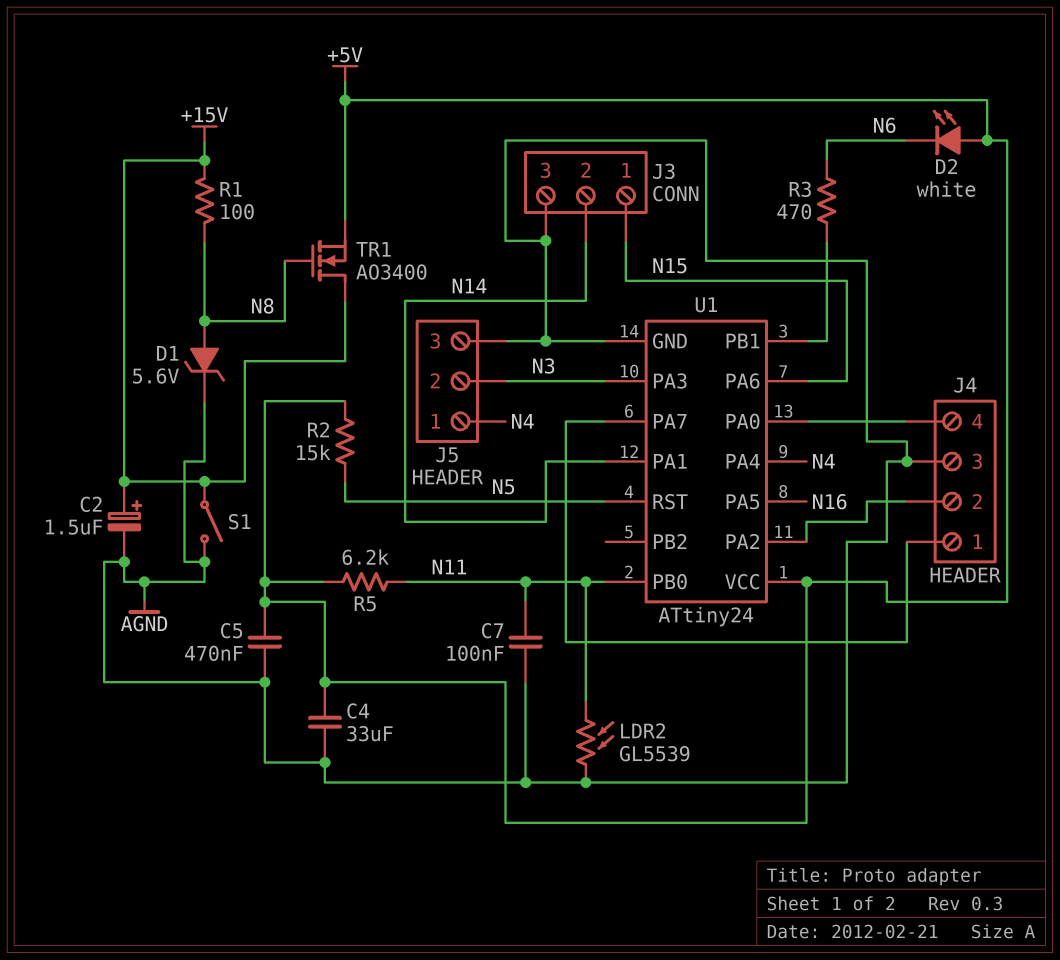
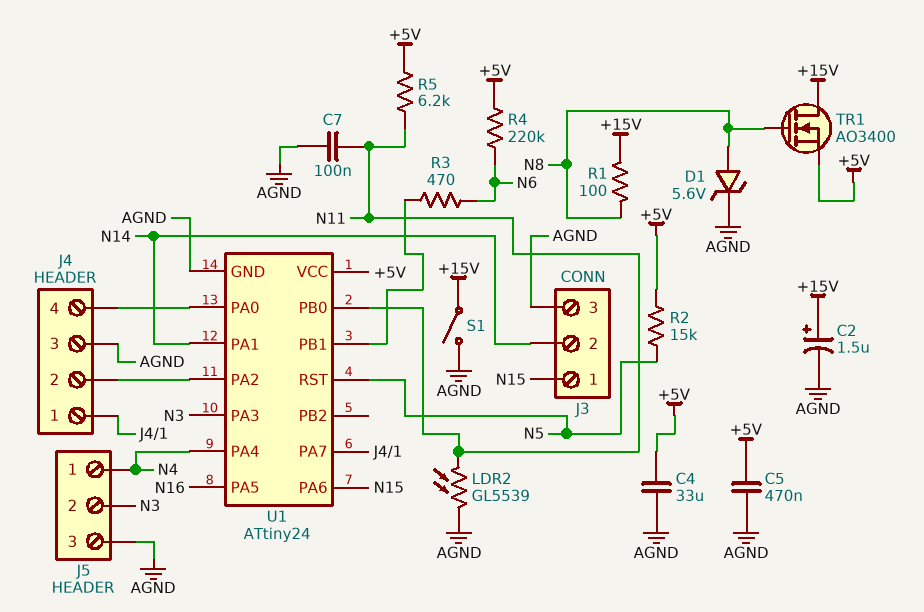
D2: LED white (A +5V, K N6) -> none
R4: none -> 220k (+5V, N6)

